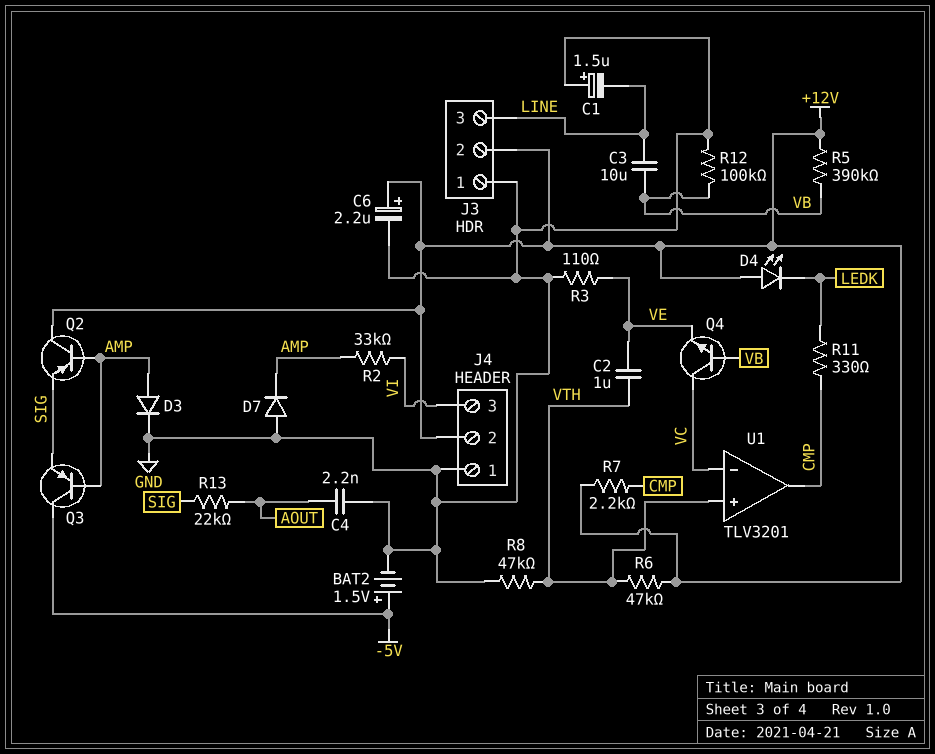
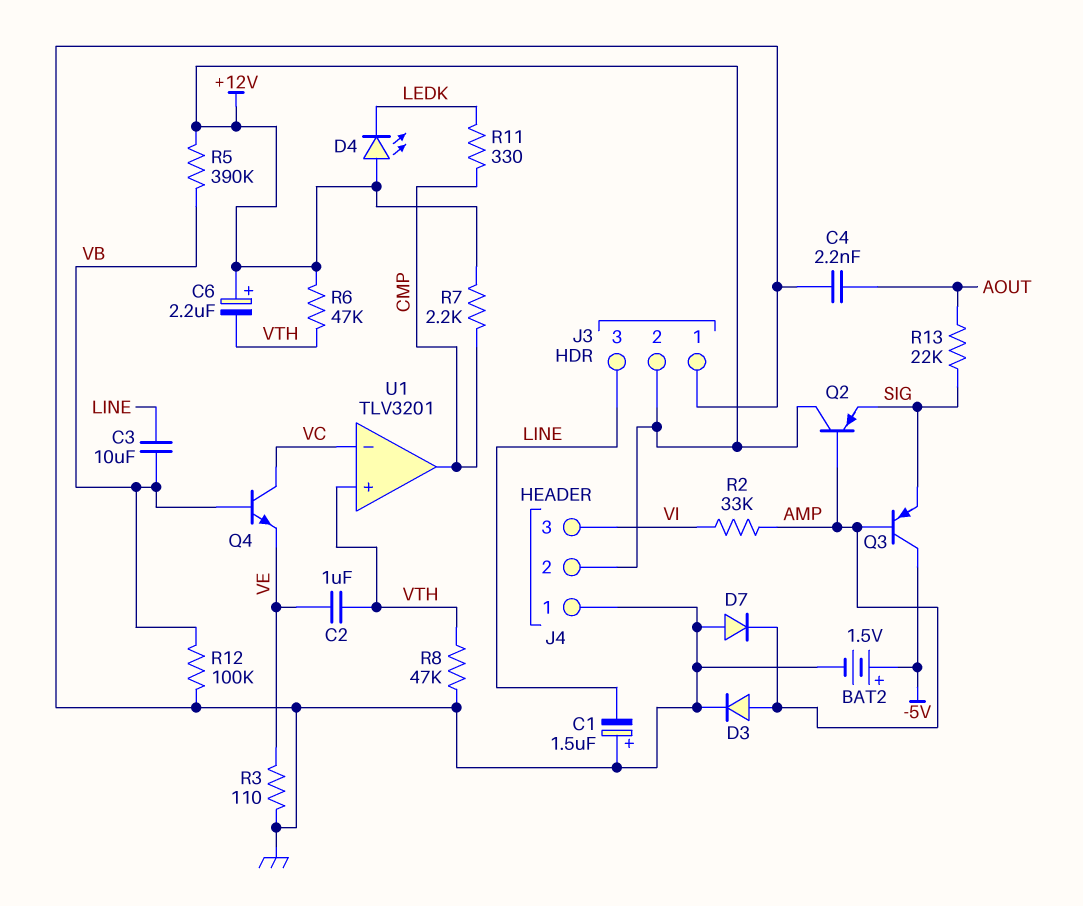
C6: 2.2uF (plus +12V, minus GND) -> 2.2uF (plus +12V, minus VTH)

